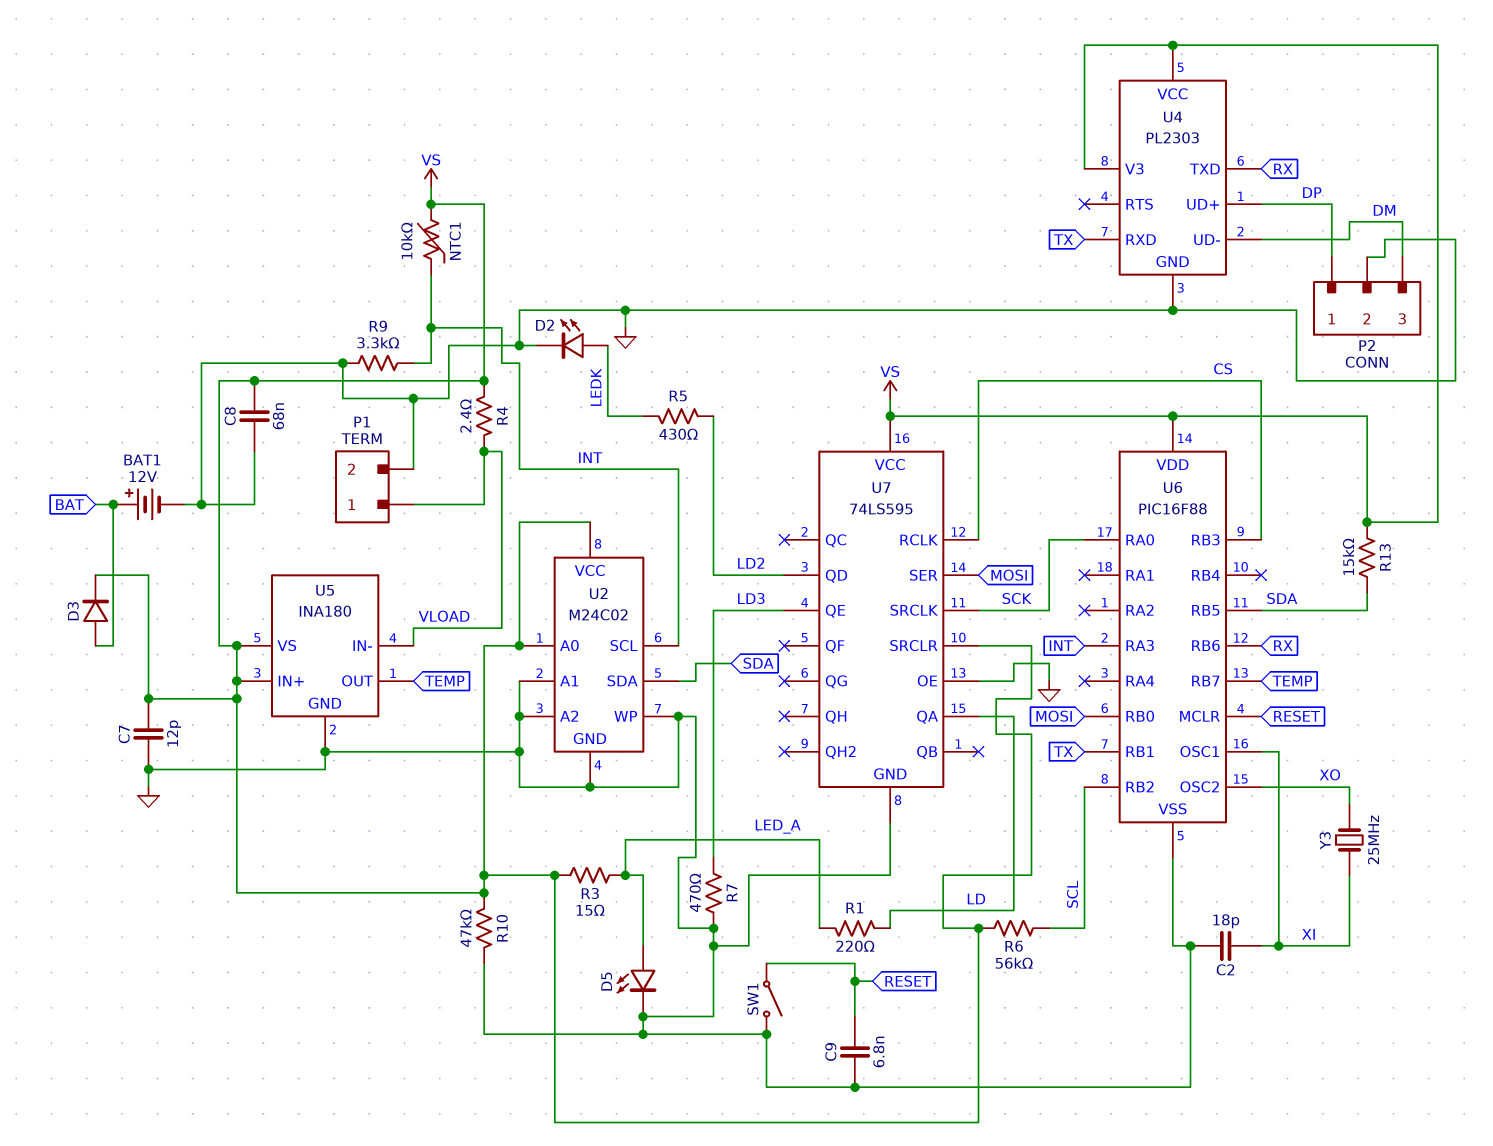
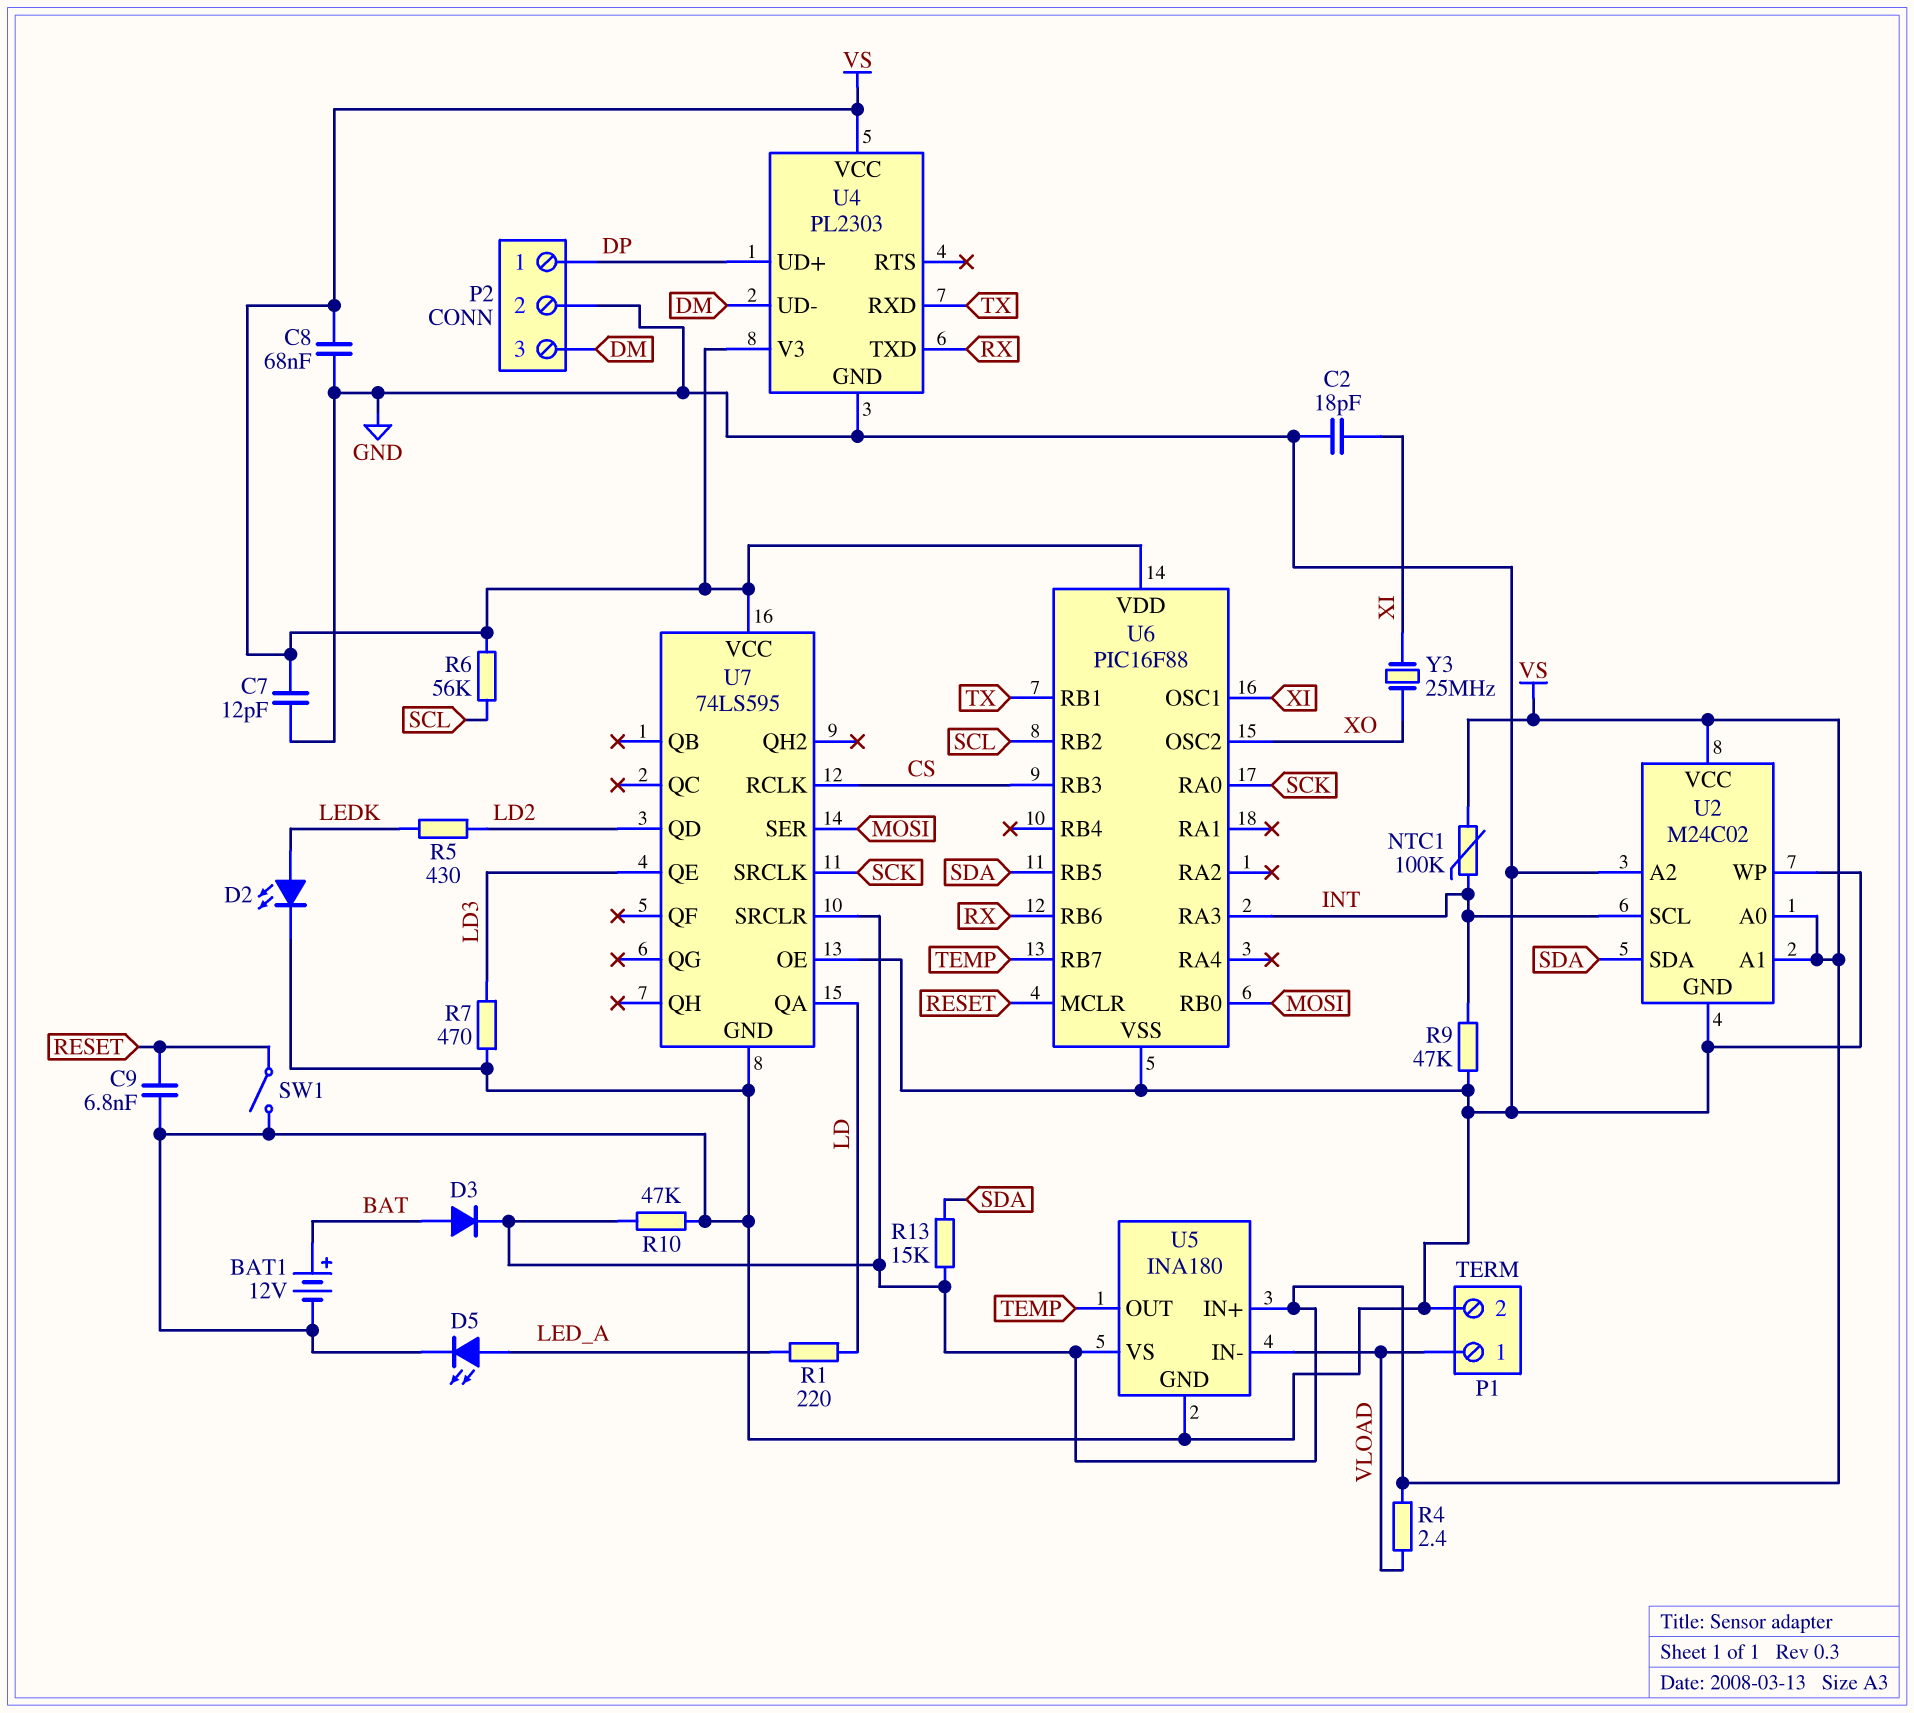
NTC1: 10k (INT, VS) -> 100k (INT, VS)
R3: 15 (LED_A, VS) -> none
R9: 3.3k (GND, INT) -> 47k (GND, INT)
U2 pin A1: GND -> VS

